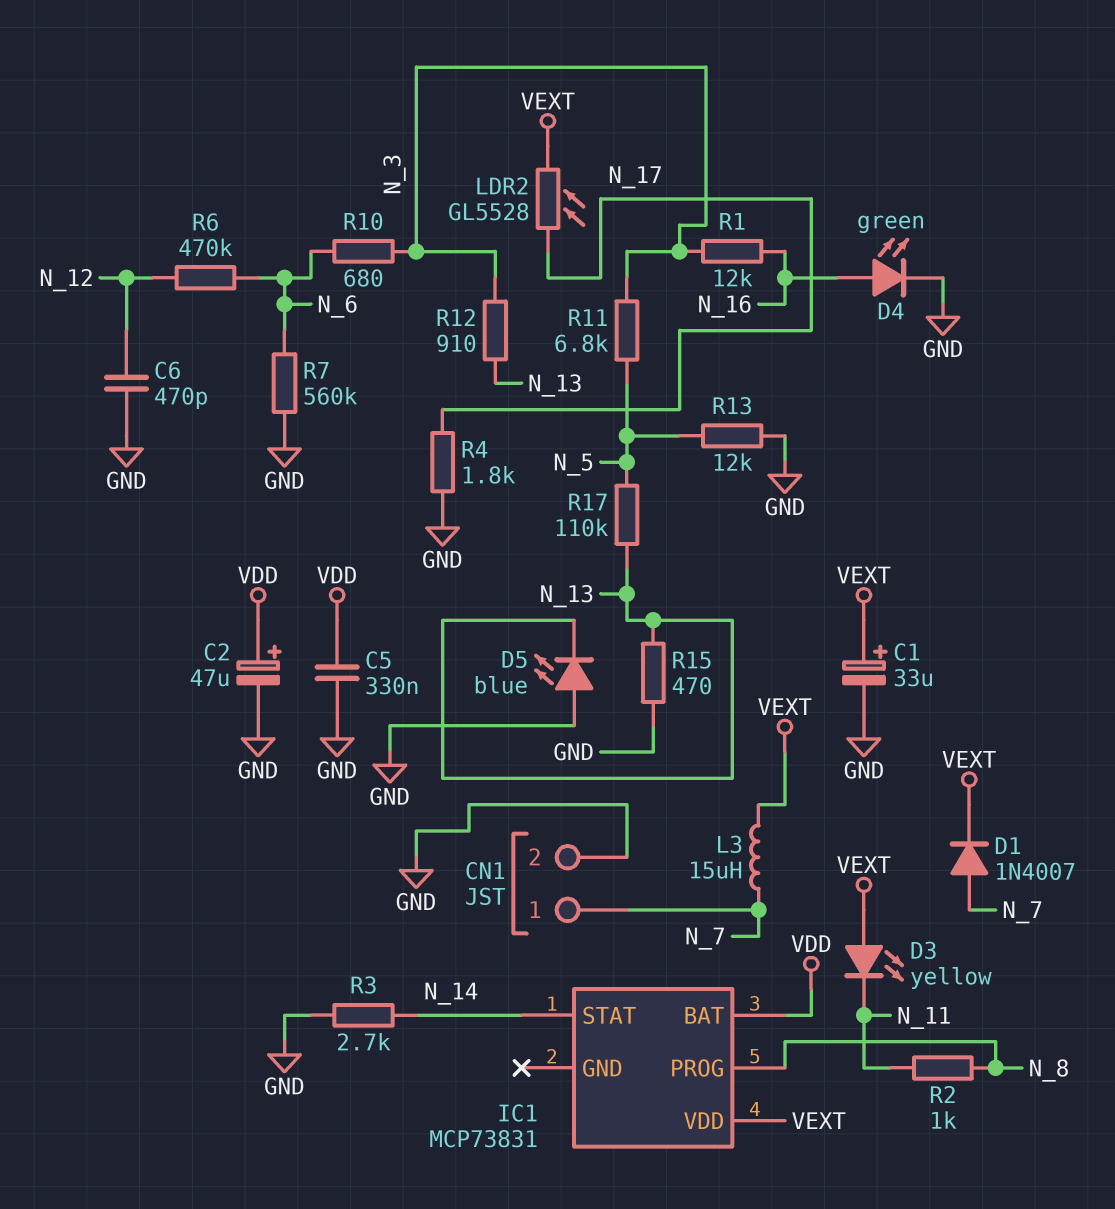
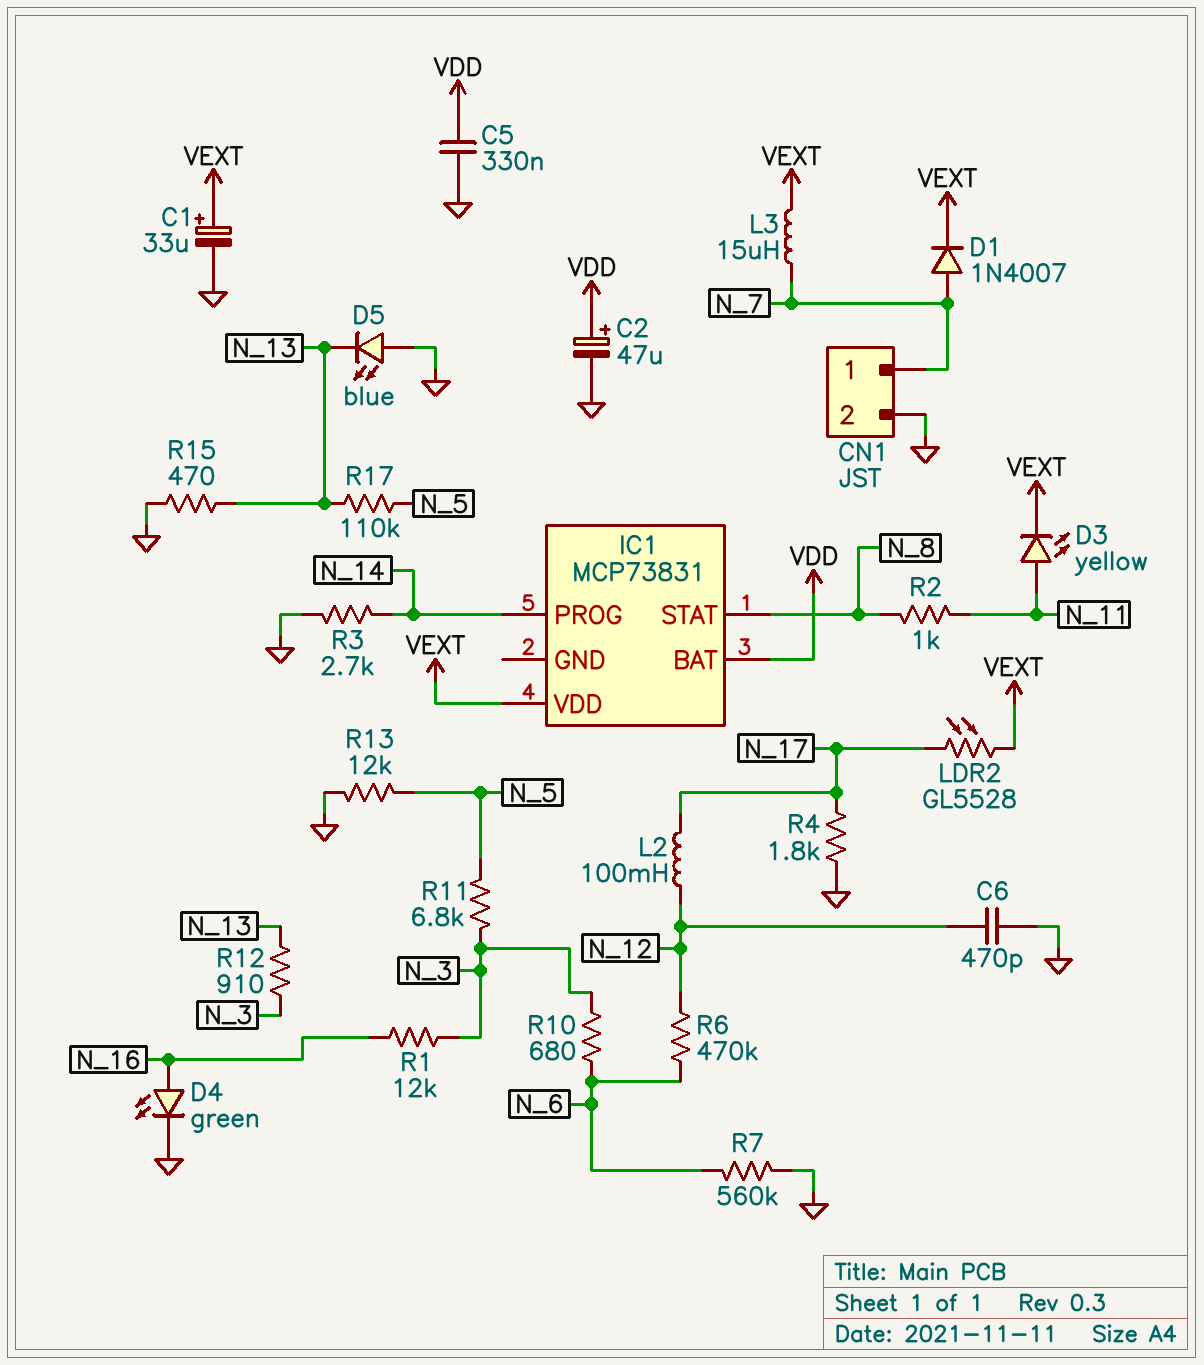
D3: LED yellow (A VEXT, K N_11) -> LED yellow (A N_11, K VEXT)
IC1 pin PROG: N_8 -> N_14
IC1 pin STAT: N_14 -> N_8
L2: none -> 100mH (N_12, N_17)

